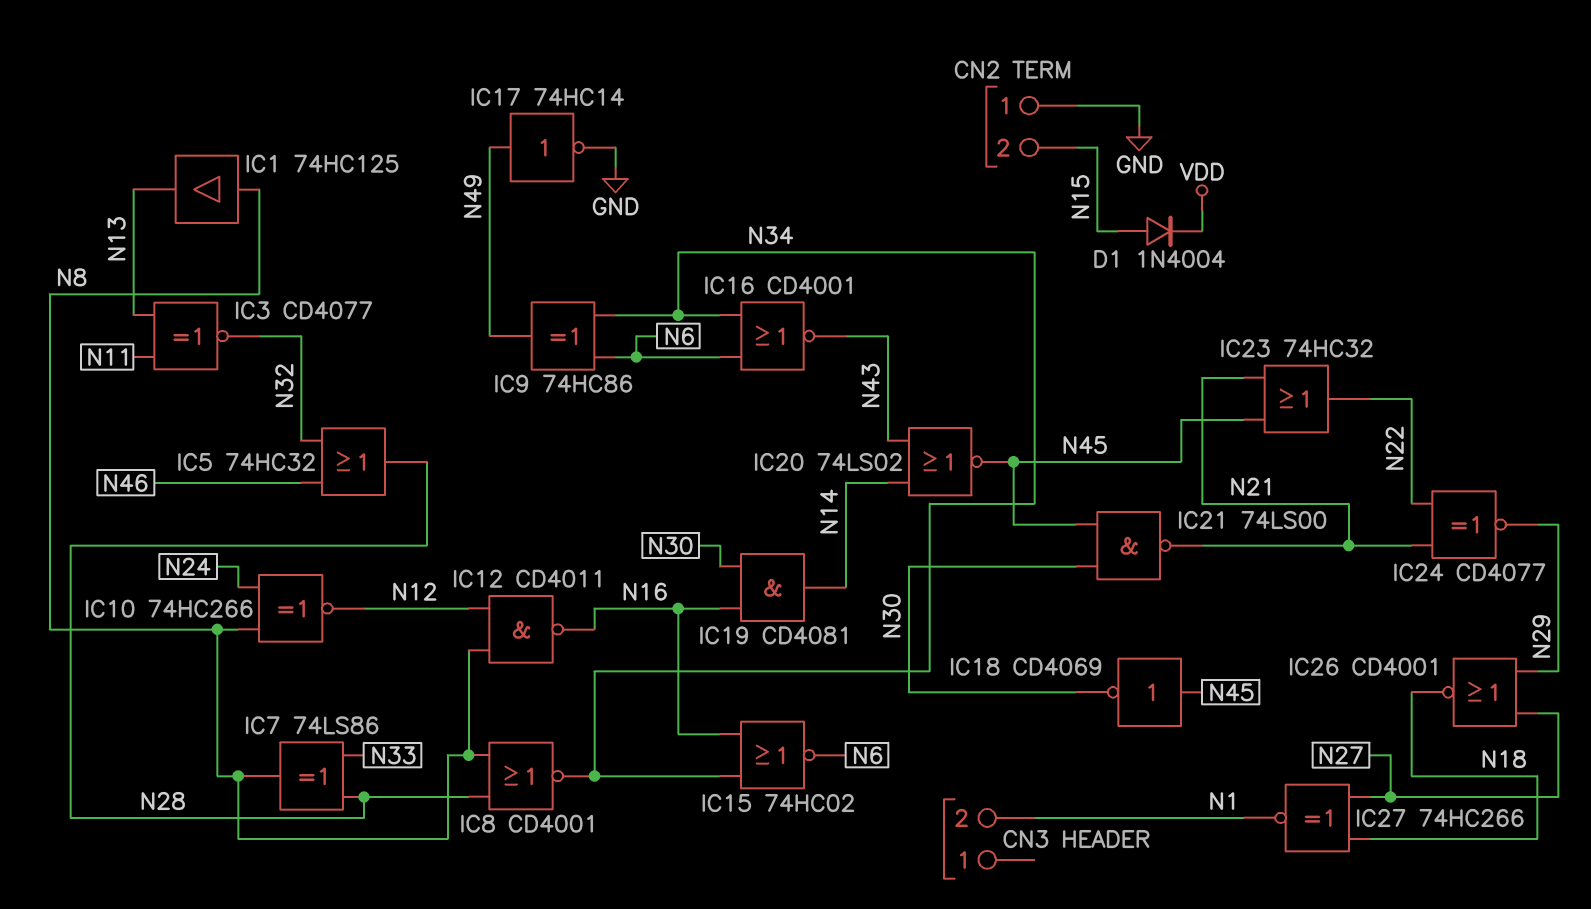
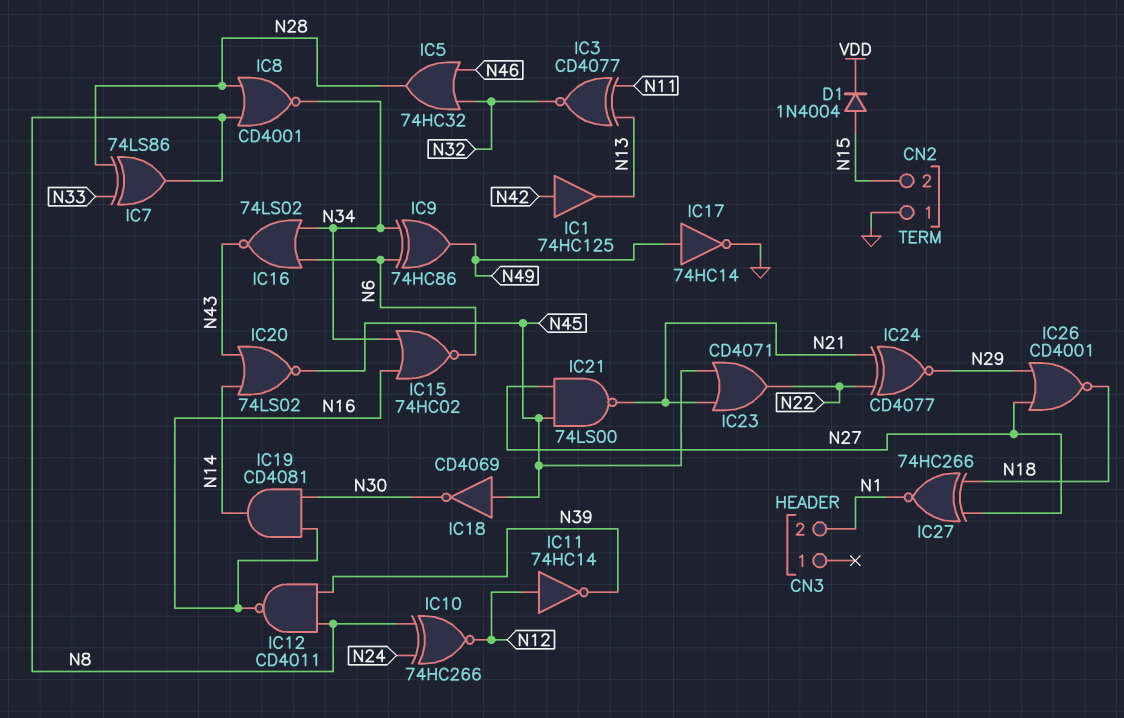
IC1: buffer 74HC125 (in N8, out N13) -> buffer 74HC125 (in N42, out N13)
IC11: none -> NOT 74HC14 (in N12, out N39)
IC12: NAND CD4011 (in N8, in N12, out N16) -> NAND CD4011 (in N8, in N39, out N16)
IC16: NOR CD4001 (in N6, in N34, out N43) -> NOR 74LS02 (in N6, in N34, out N43)
IC21: NAND 74LS00 (in N30, in N45, out N21) -> NAND 74LS00 (in N27, in N45, out N21)
IC23: OR 74HC32 (in N21, in N45, out N22) -> OR CD4071 (in N21, in N45, out N22)

